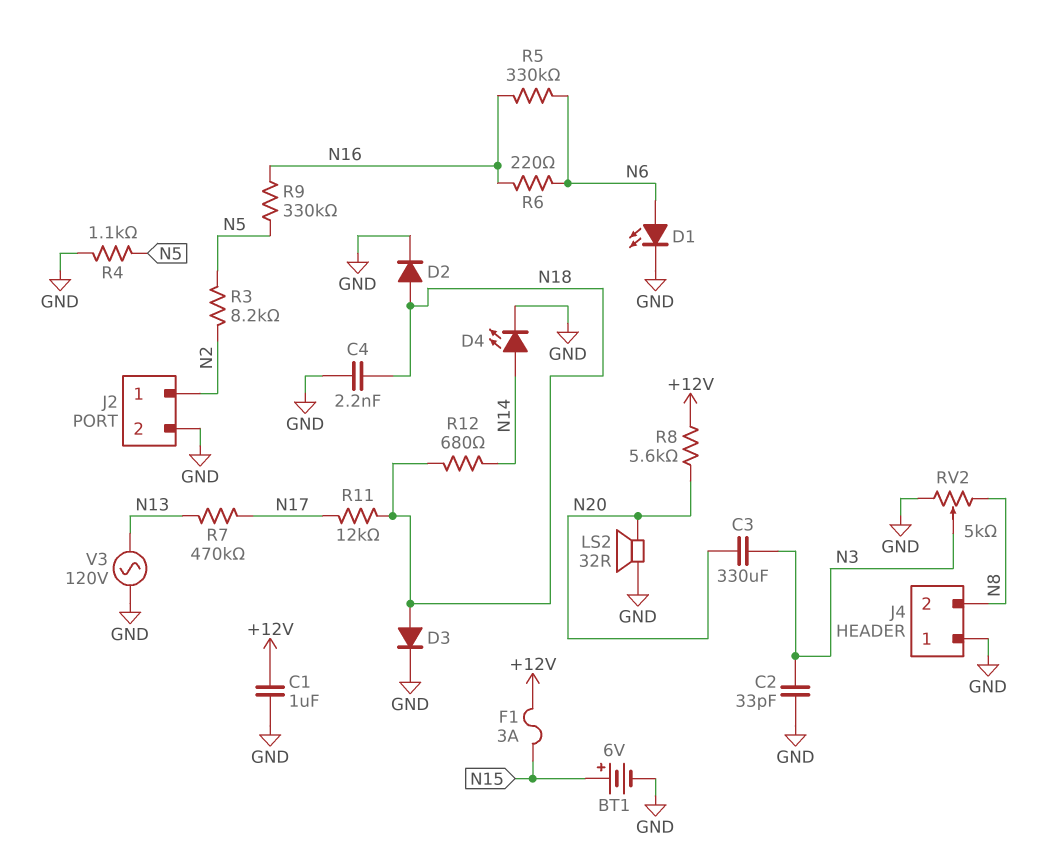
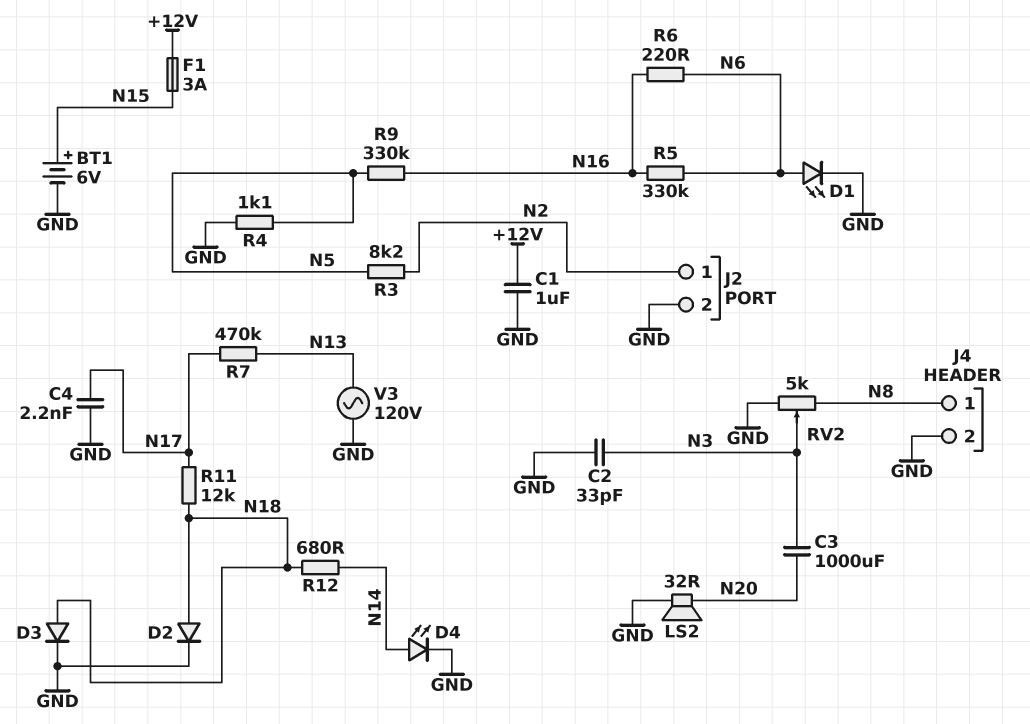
C3: 330uF (N3, N20) -> 1000uF (N3, N20)
C4: 2.2nF (GND, N18) -> 2.2nF (GND, N17)
J4 pin 1: GND -> N8
J4 pin 2: N8 -> GND
R8: 5.6k (+12V, N20) -> none

